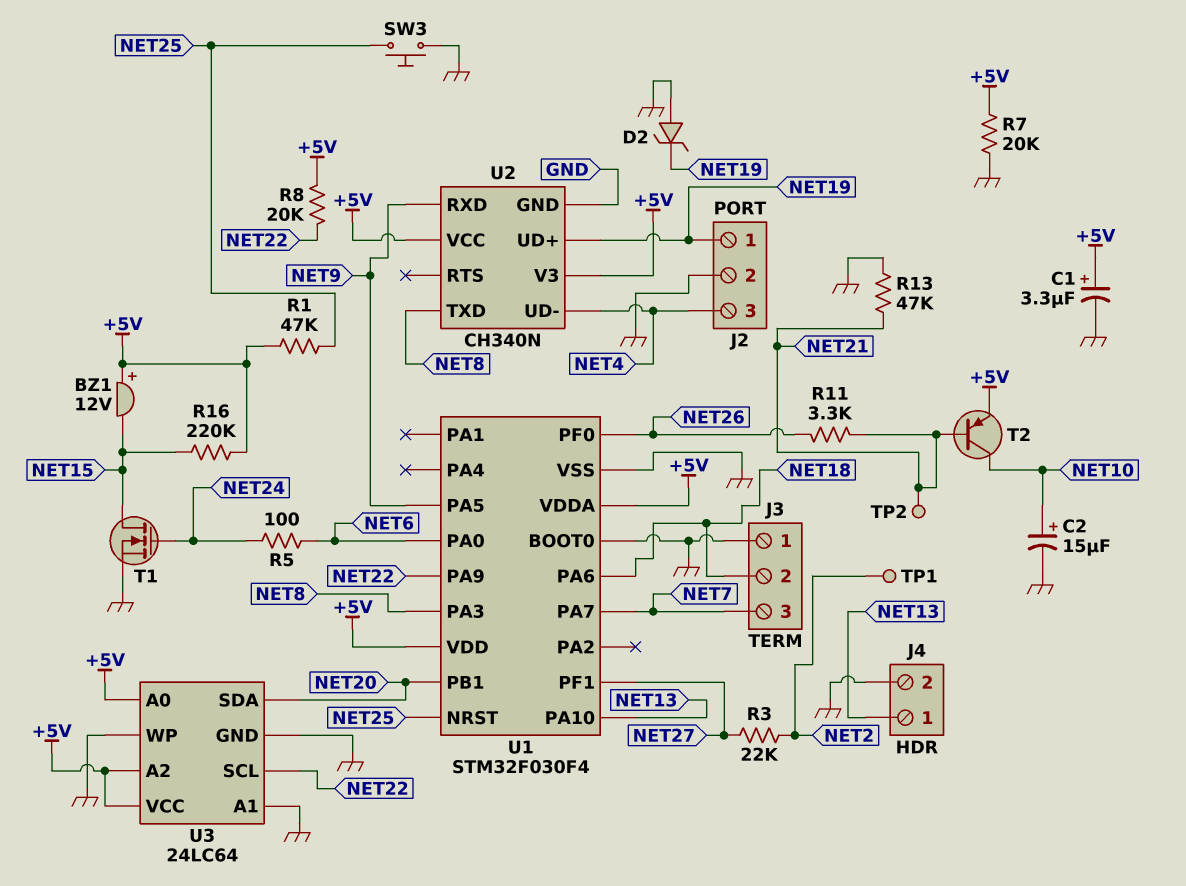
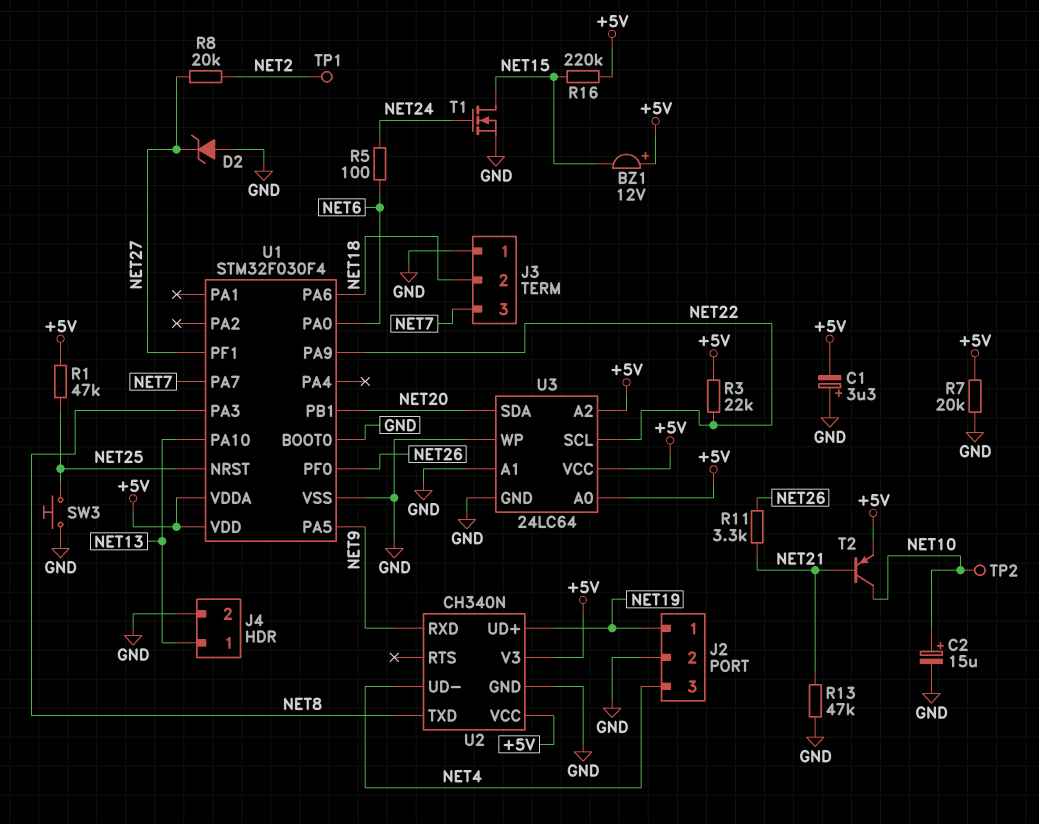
C1: 3.3uF (plus +5V, minus GND) -> 3.3uF (plus GND, minus +5V)
D2: zener (A GND, K NET19) -> zener (A GND, K NET27)
R3: 22k (NET2, NET27) -> 22k (+5V, NET22)
R8: 20k (+5V, NET22) -> 20k (NET2, NET27)
TP2: test point (NET21) -> test point (NET10)

